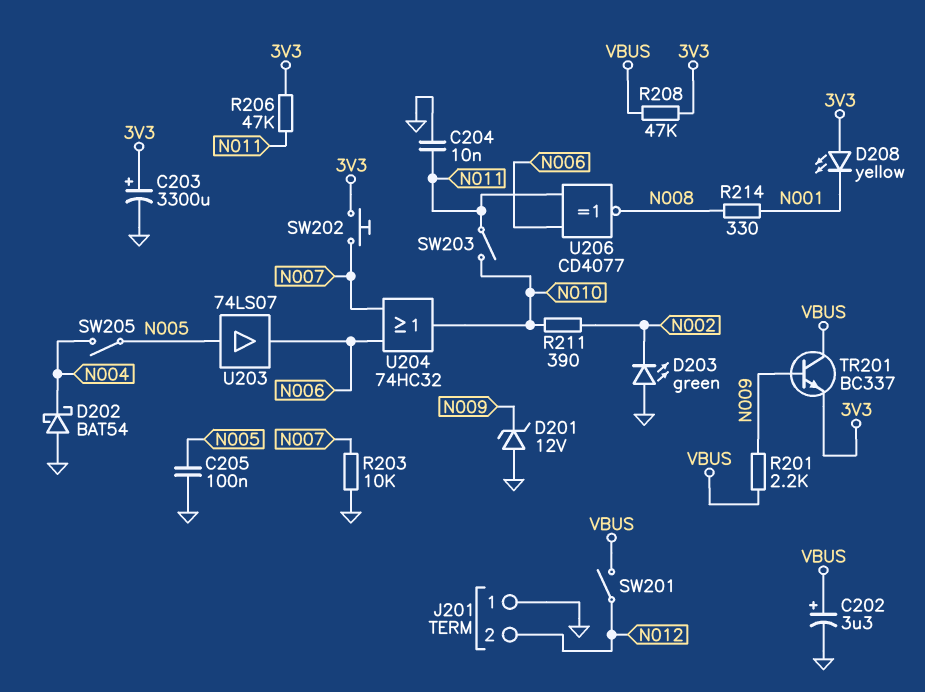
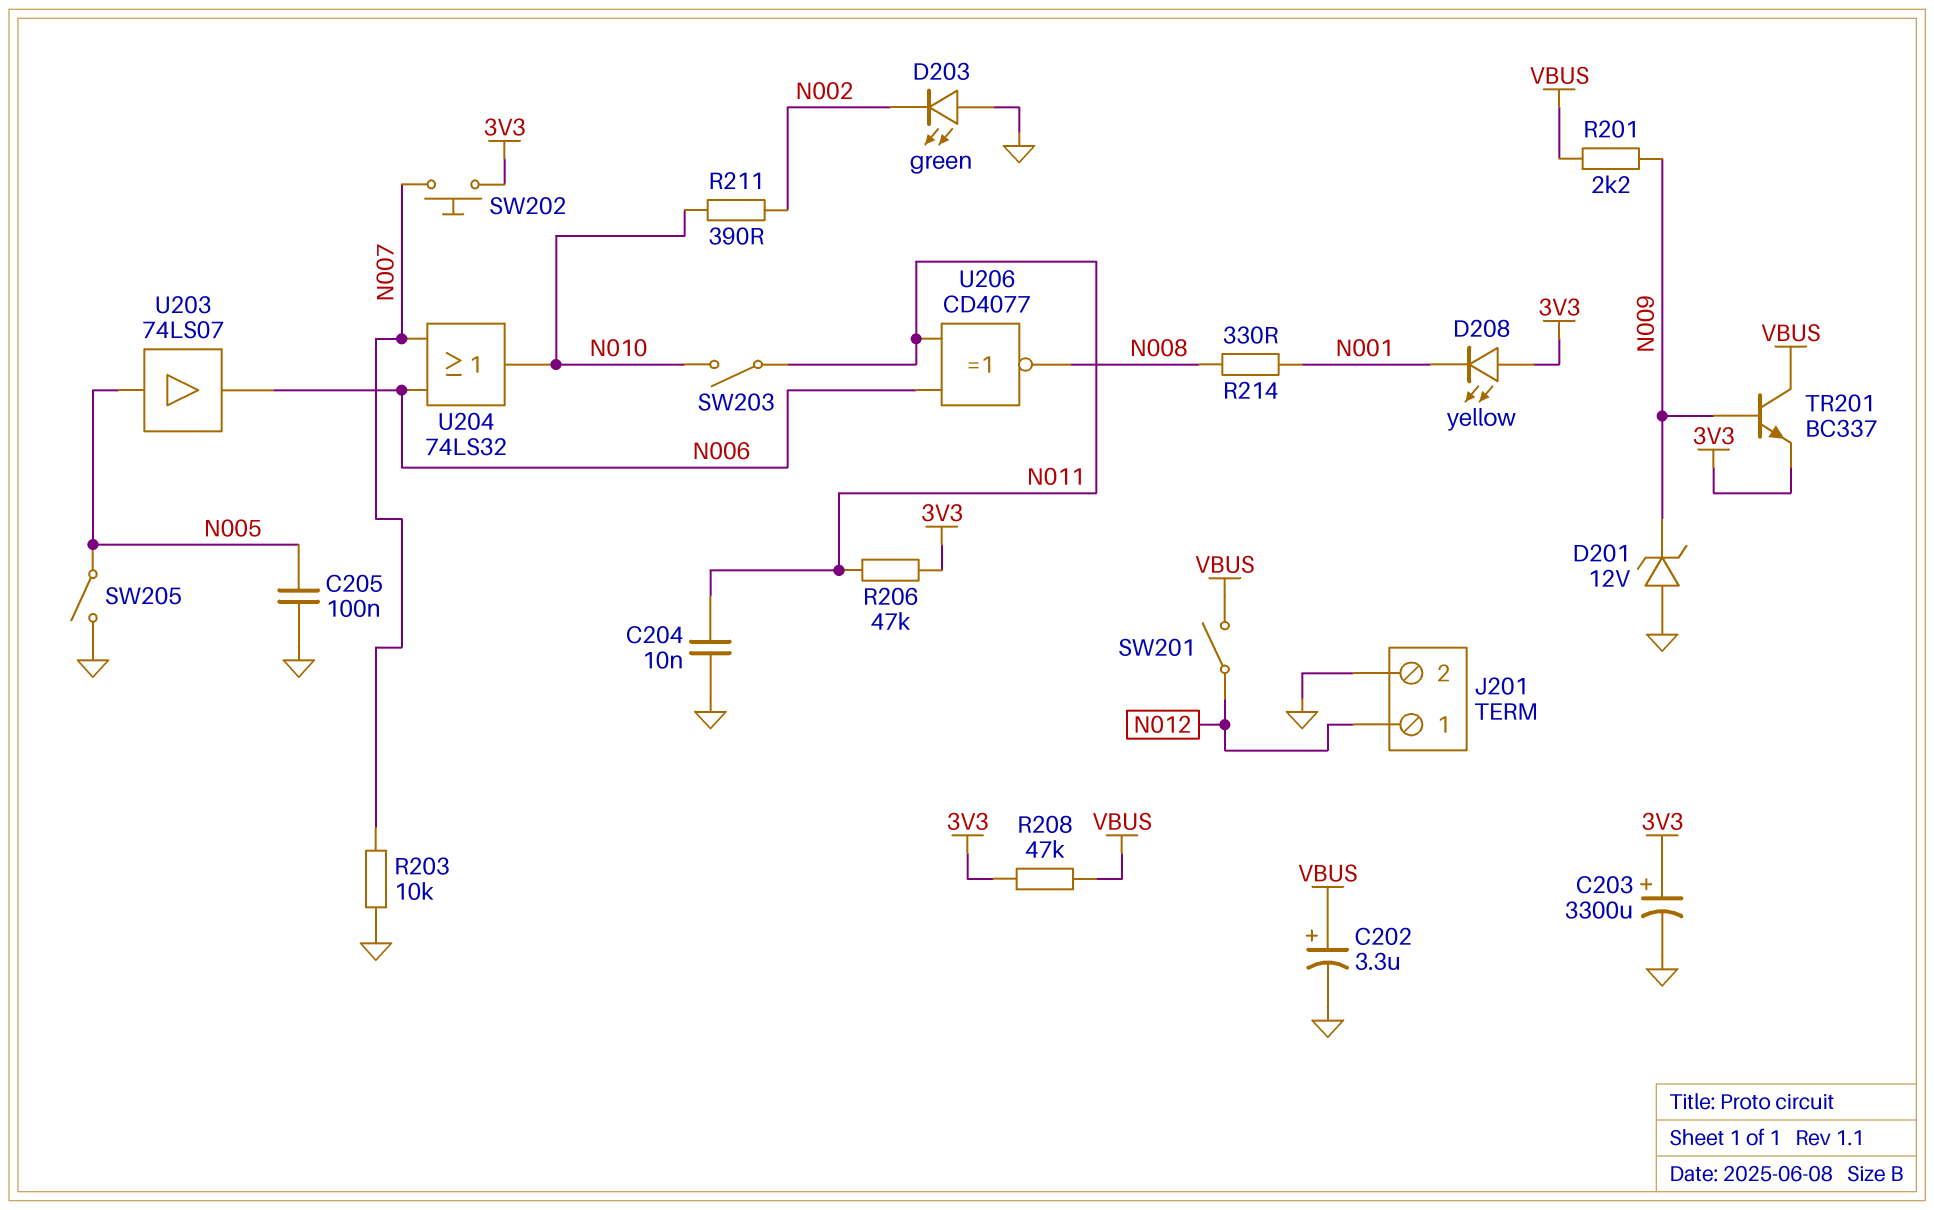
D202: schottky BAT54 (A GND, K N004) -> none
J201 pin 1: GND -> N012
J201 pin 2: N012 -> GND
SW205: switch (N004, N005) -> switch (GND, N005)
U204: OR 74HC32 (in N006, in N007, out N010) -> OR 74LS32 (in N006, in N007, out N010)

